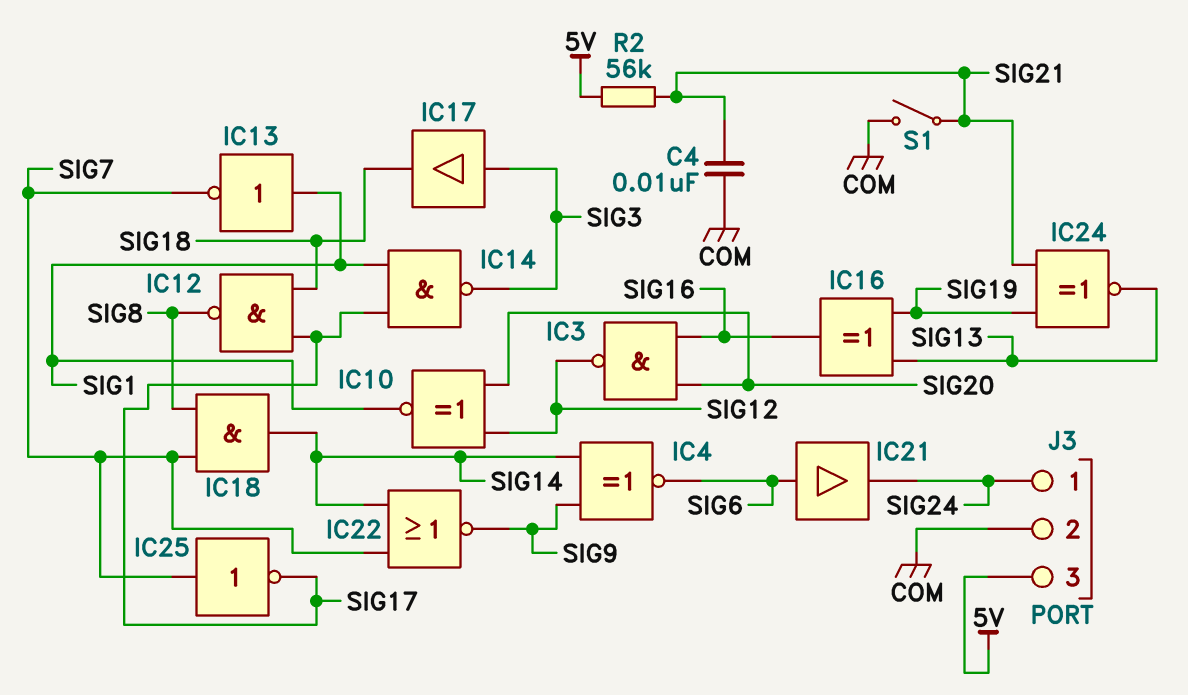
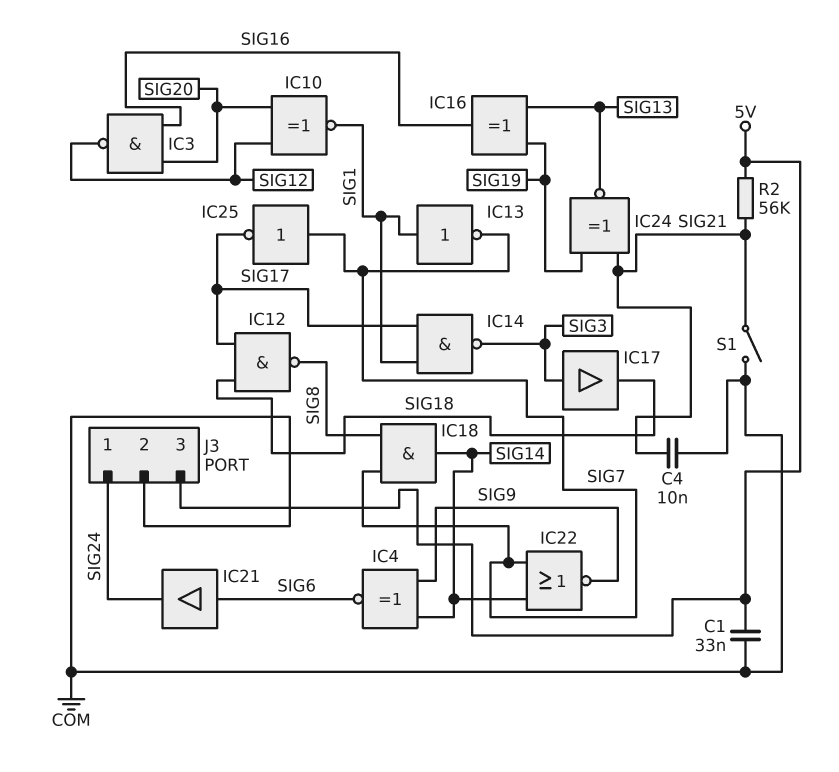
C1: none -> 33nF (5V, COM)

